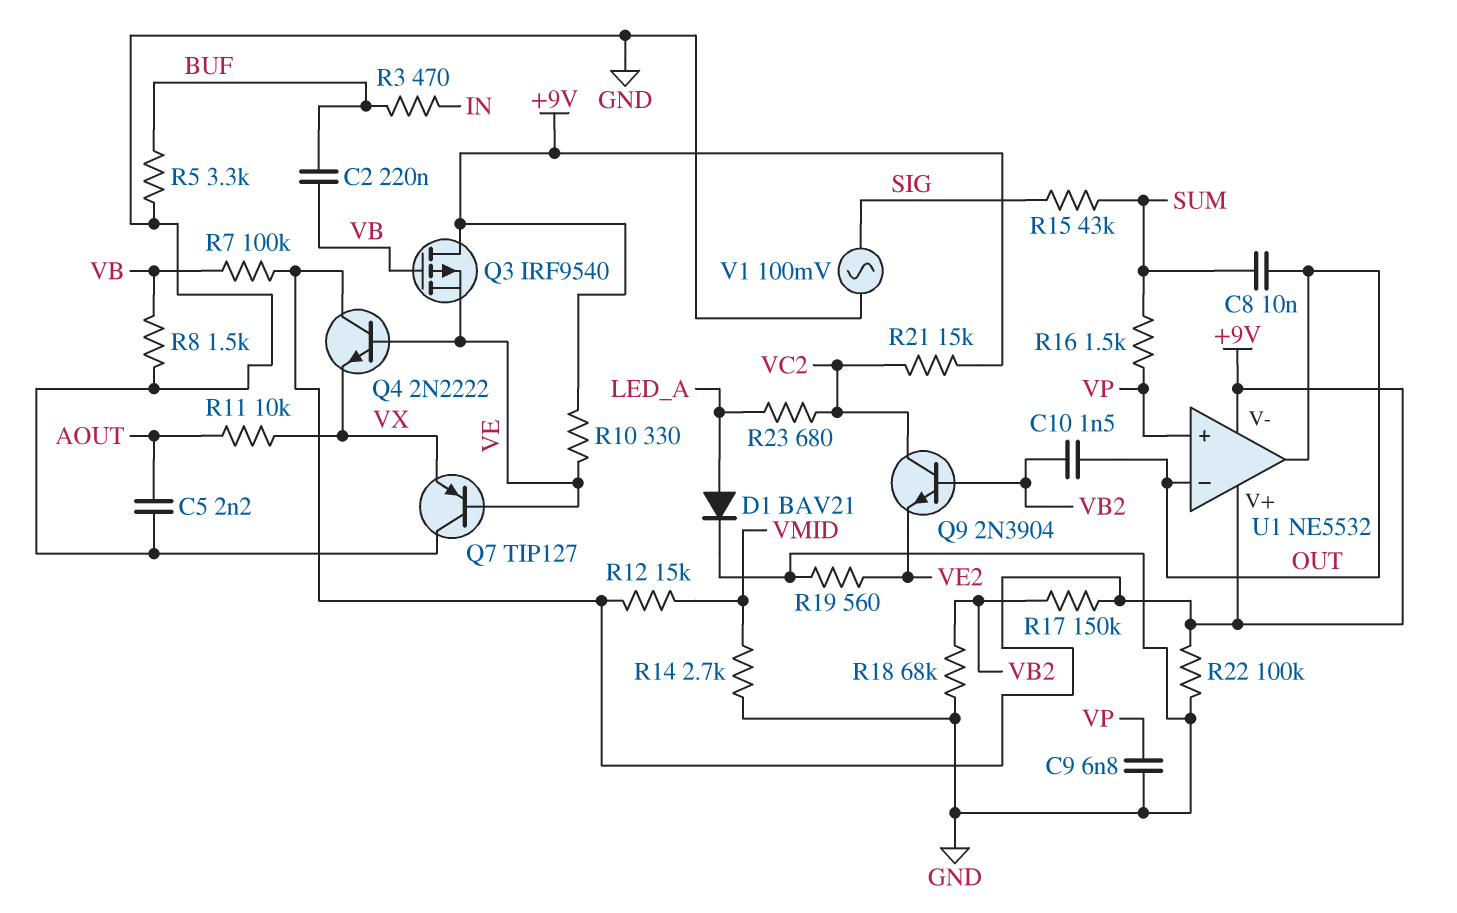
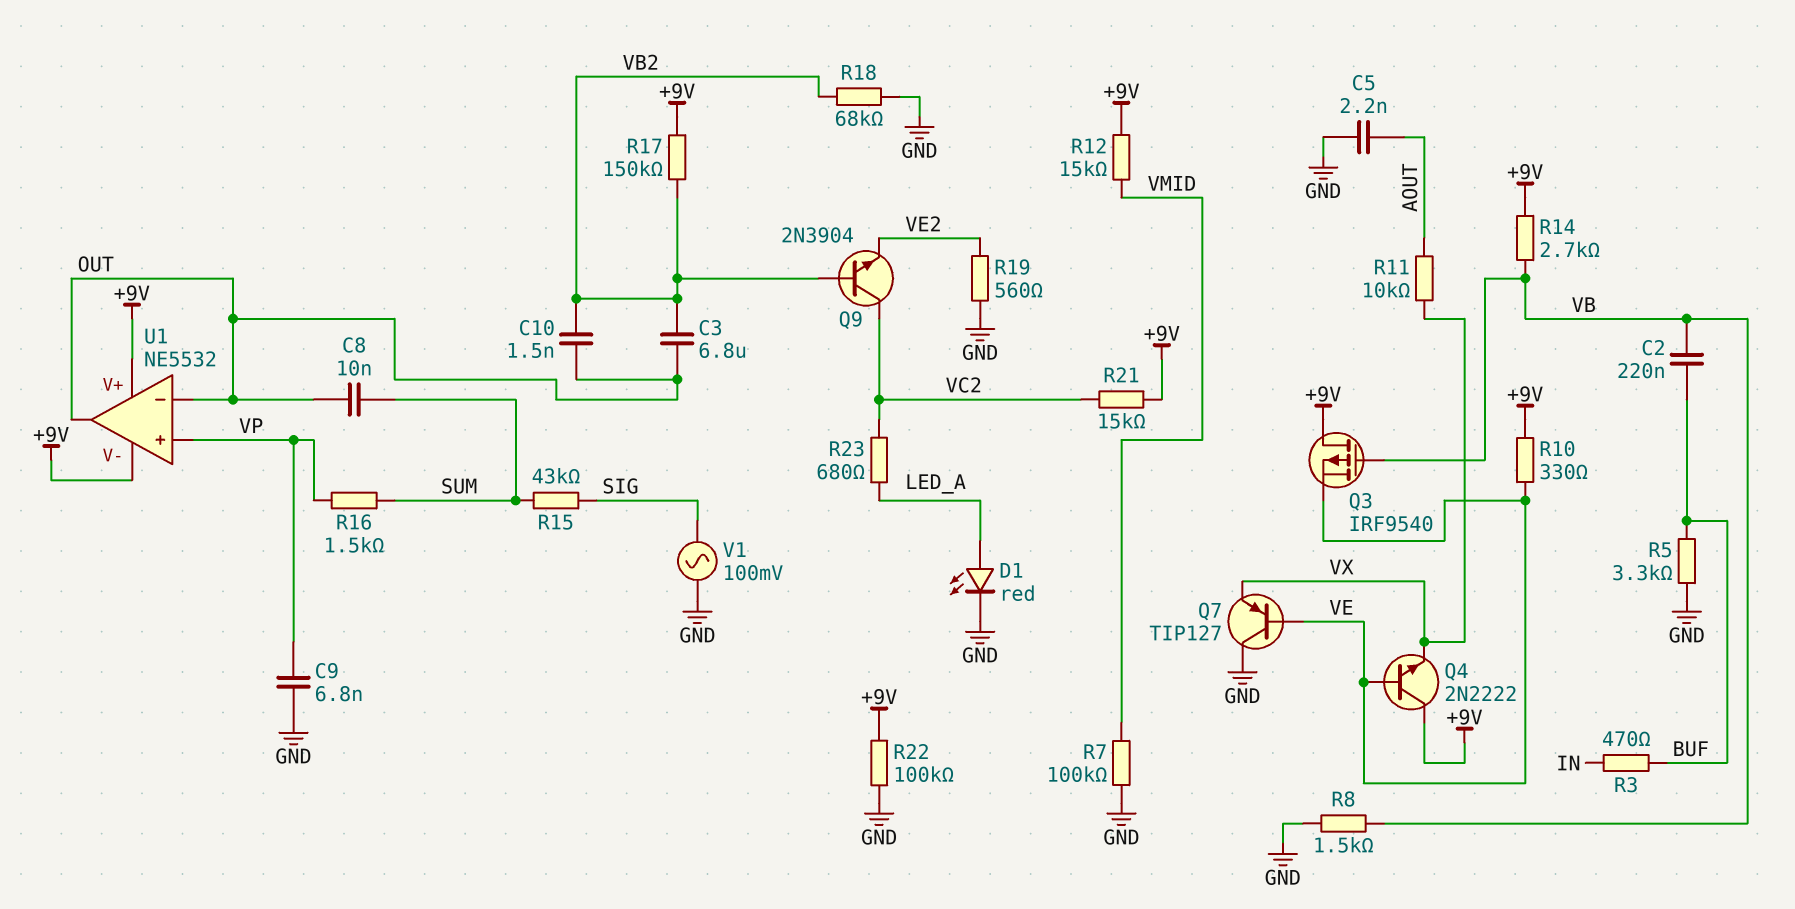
C3: none -> 6.8uF (OUT, VB2)
D1: diode BAV21 (A LED_A, K GND) -> LED red (A LED_A, K GND)
R7: 100k (+9V, VB) -> 100k (GND, VMID)
R14: 2.7k (GND, VMID) -> 2.7k (+9V, VB)

